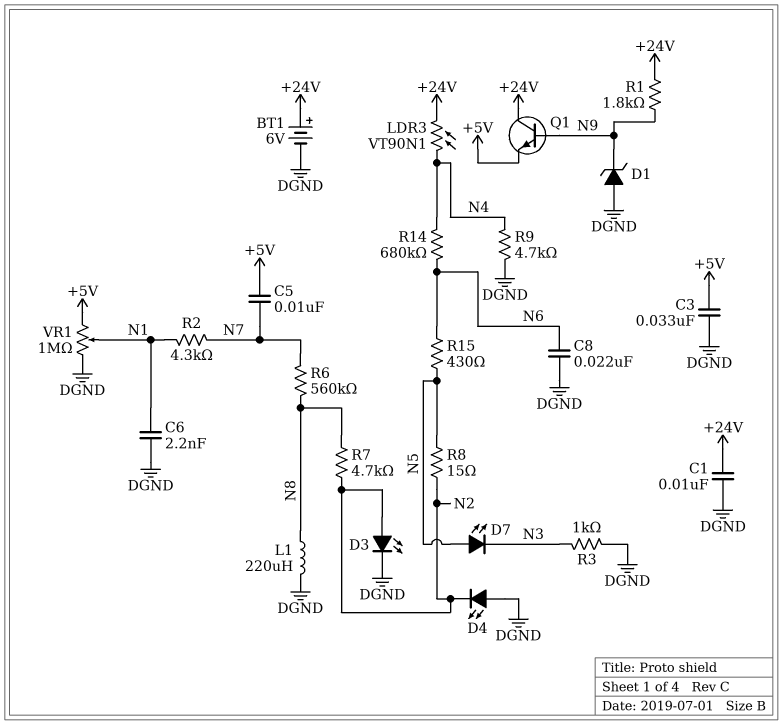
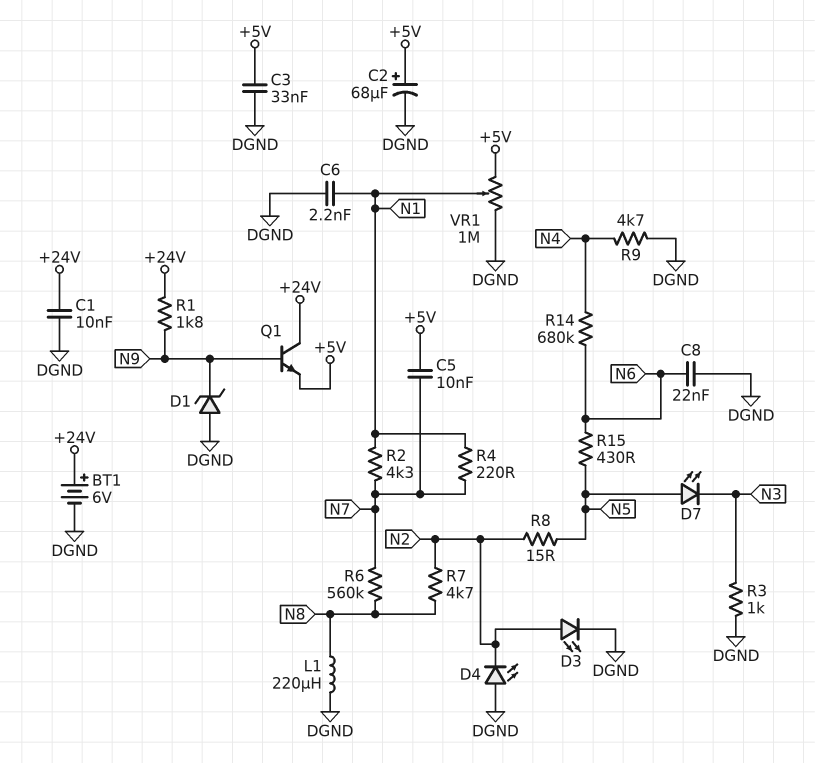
C2: none -> 68uF (plus +5V, minus DGND)
LDR3: VT90N1 (+24V, N4) -> none
R4: none -> 220 (N1, N7)

